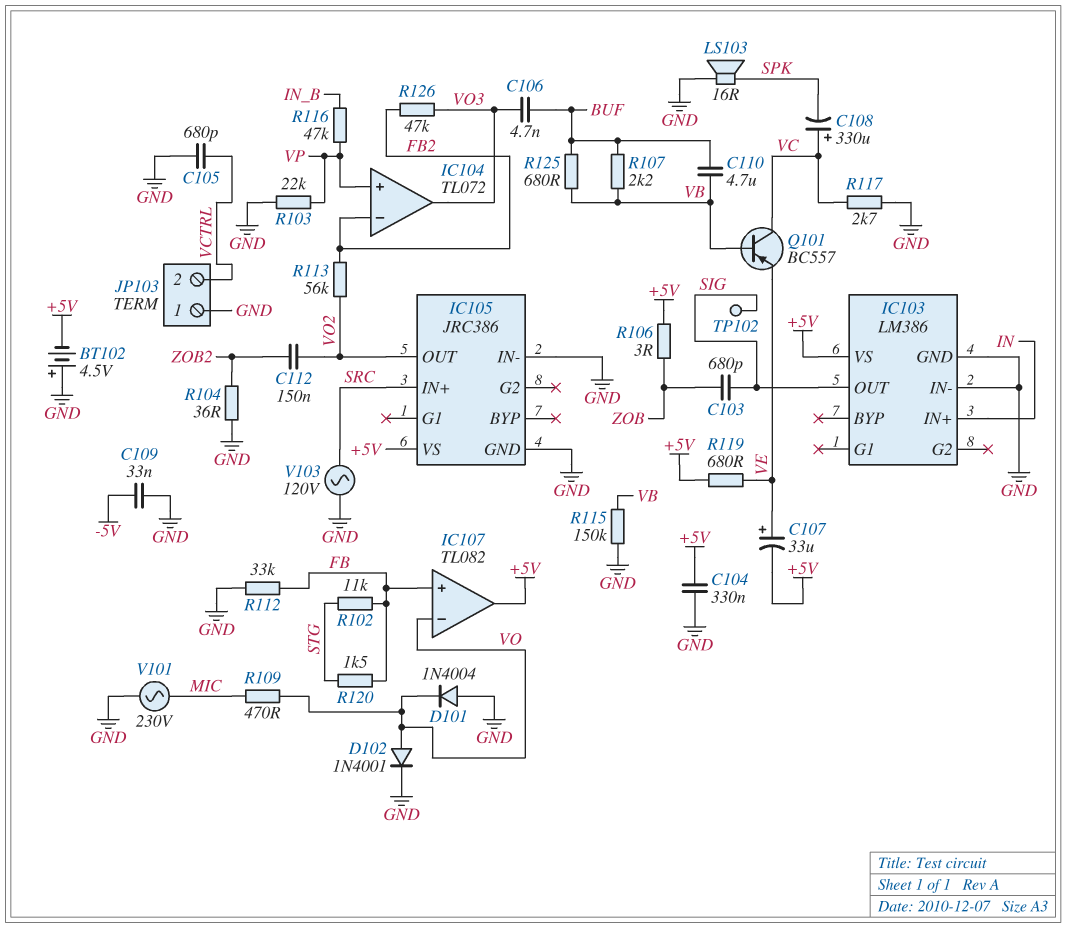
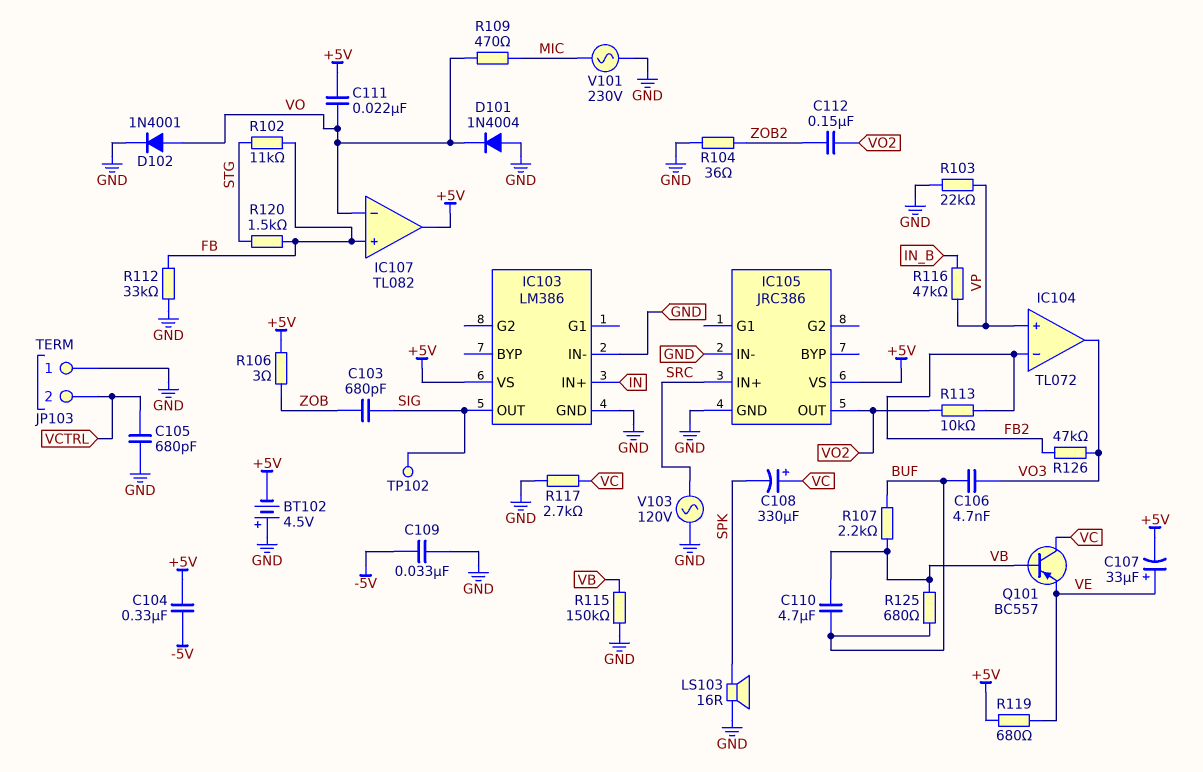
C104: 330nF (+5V, GND) -> 330nF (+5V, -5V)
C111: none -> 22nF (+5V, VO)
R113: 56k (FB2, VO2) -> 10k (FB2, VO2)

